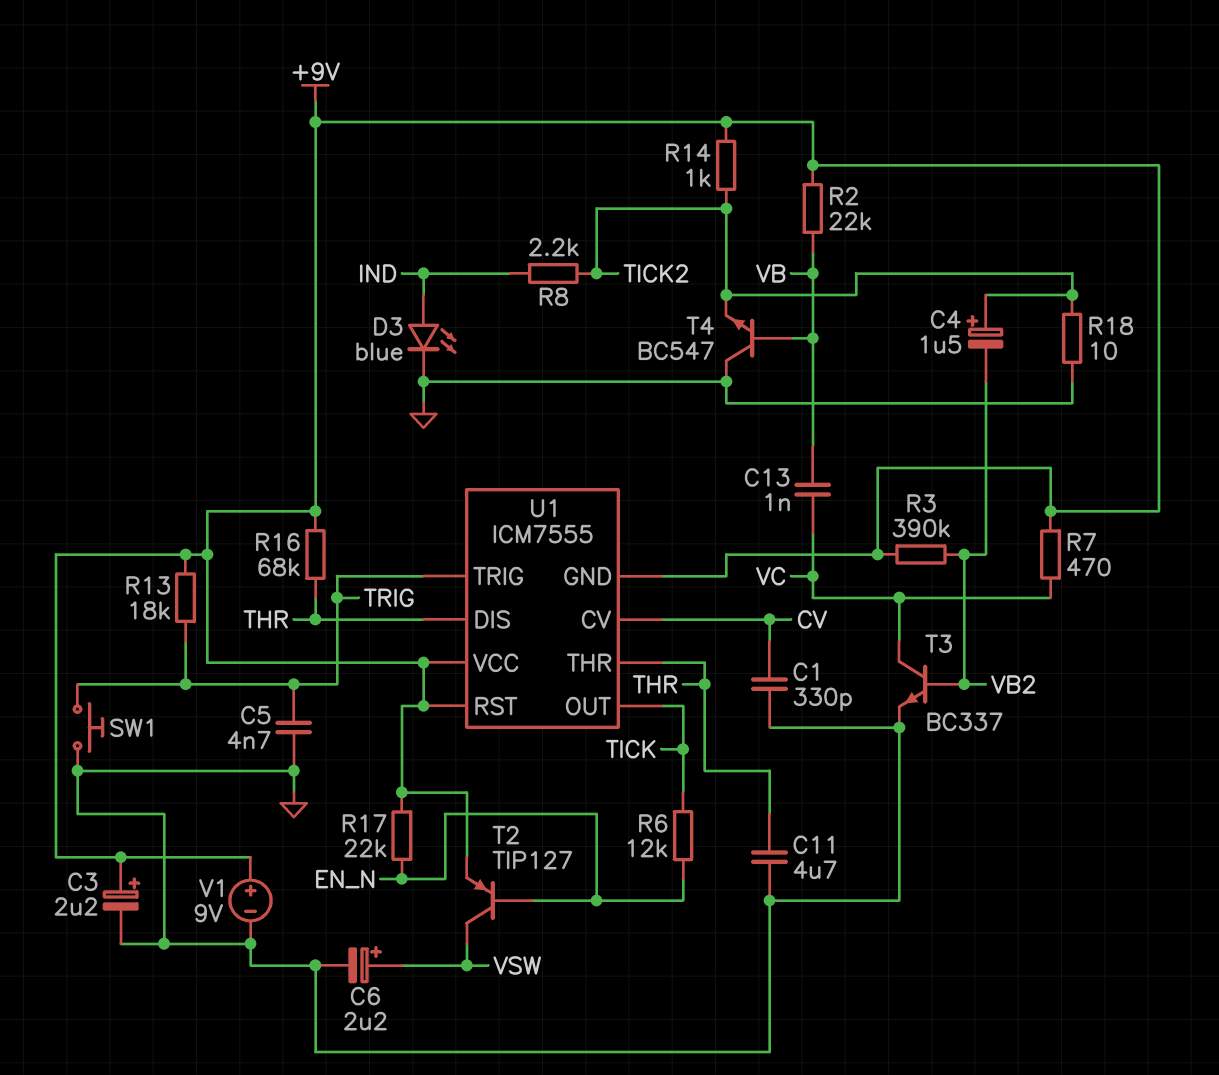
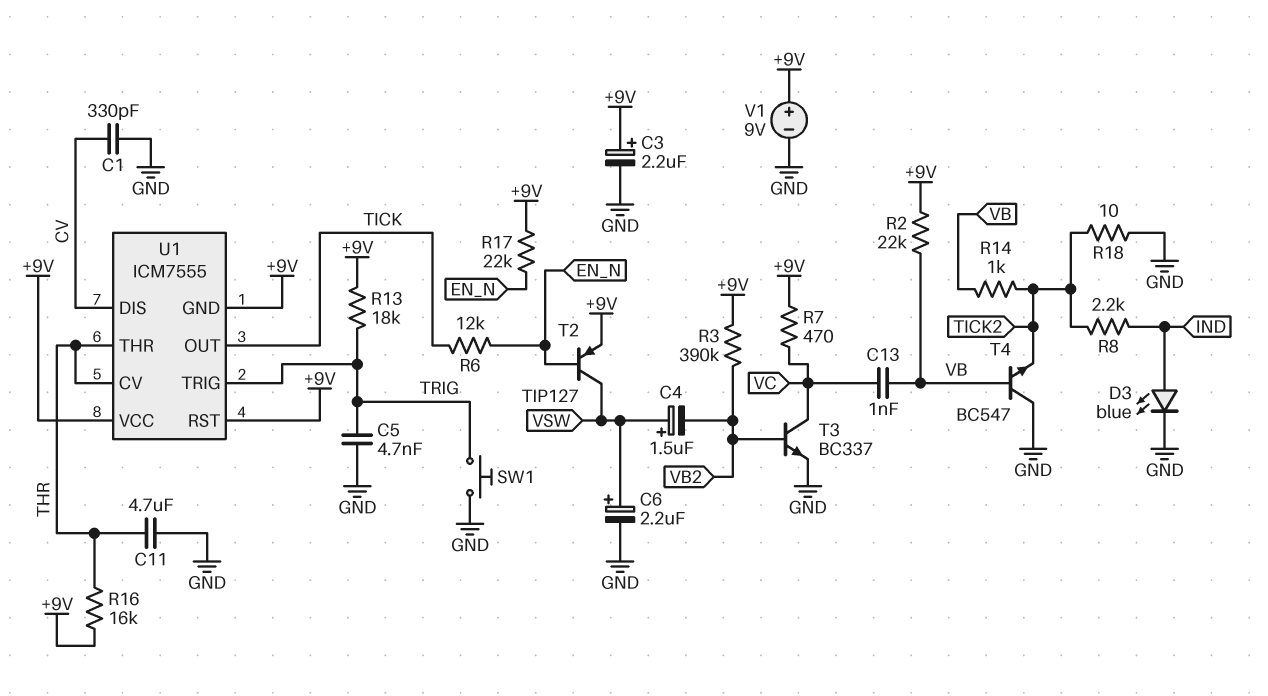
C4: 1.5uF (plus TICK2, minus VB2) -> 1.5uF (plus VSW, minus VB2)
R14: 1k (+9V, TICK2) -> 1k (TICK2, VB)
R16: 68k (+9V, THR) -> 16k (+9V, THR)
U1 pin CV: CV -> THR
U1 pin DIS: THR -> CV

